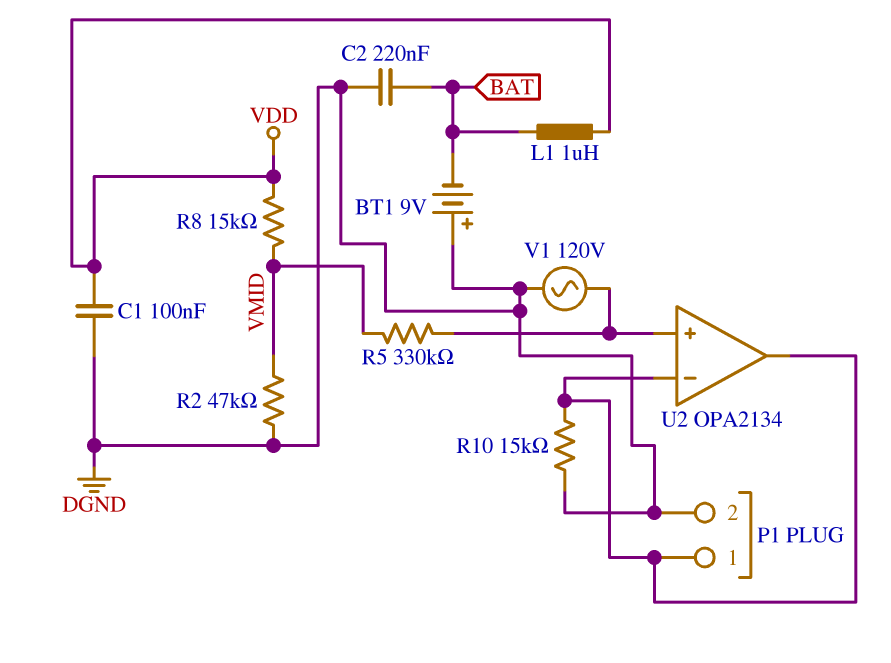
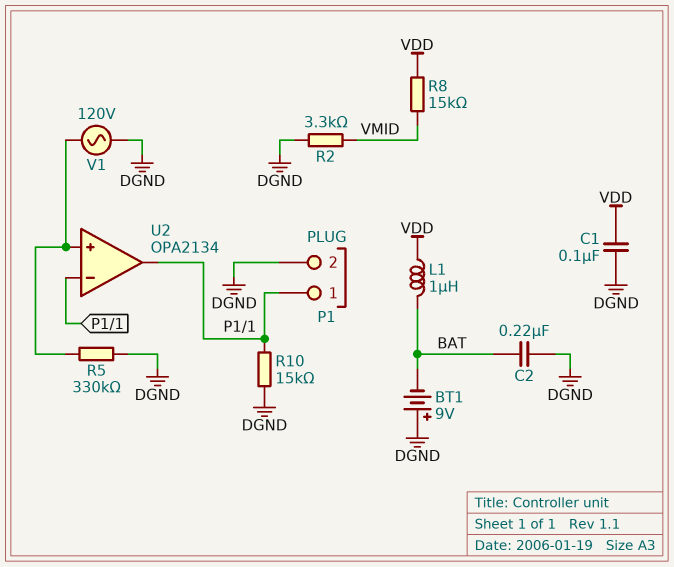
R2: 47k (DGND, VMID) -> 3.3k (DGND, VMID)
R5: 330k (U2/in+, VMID) -> 330k (DGND, U2/in+)

